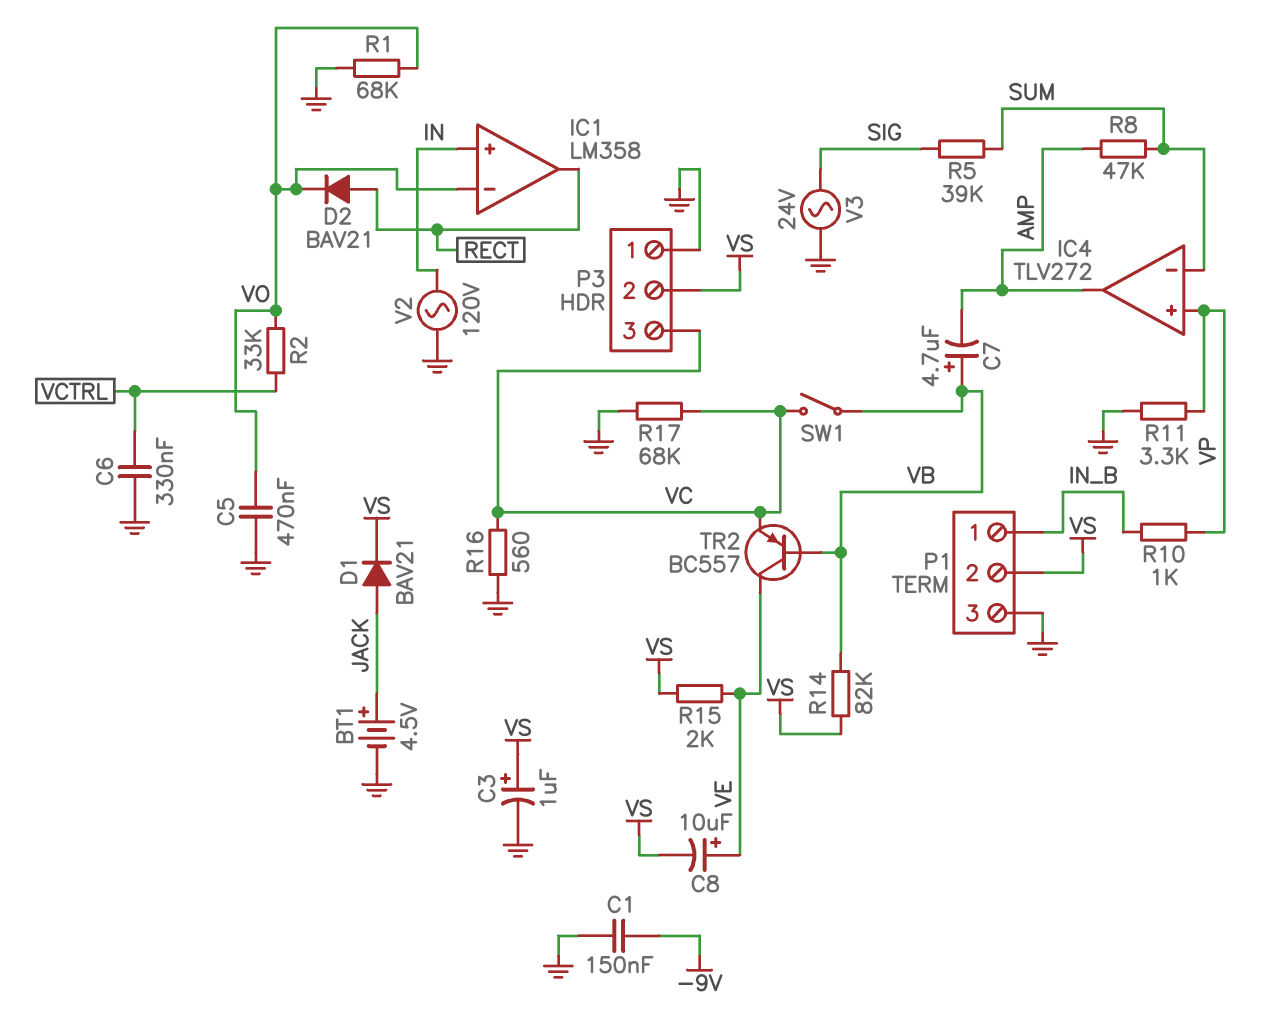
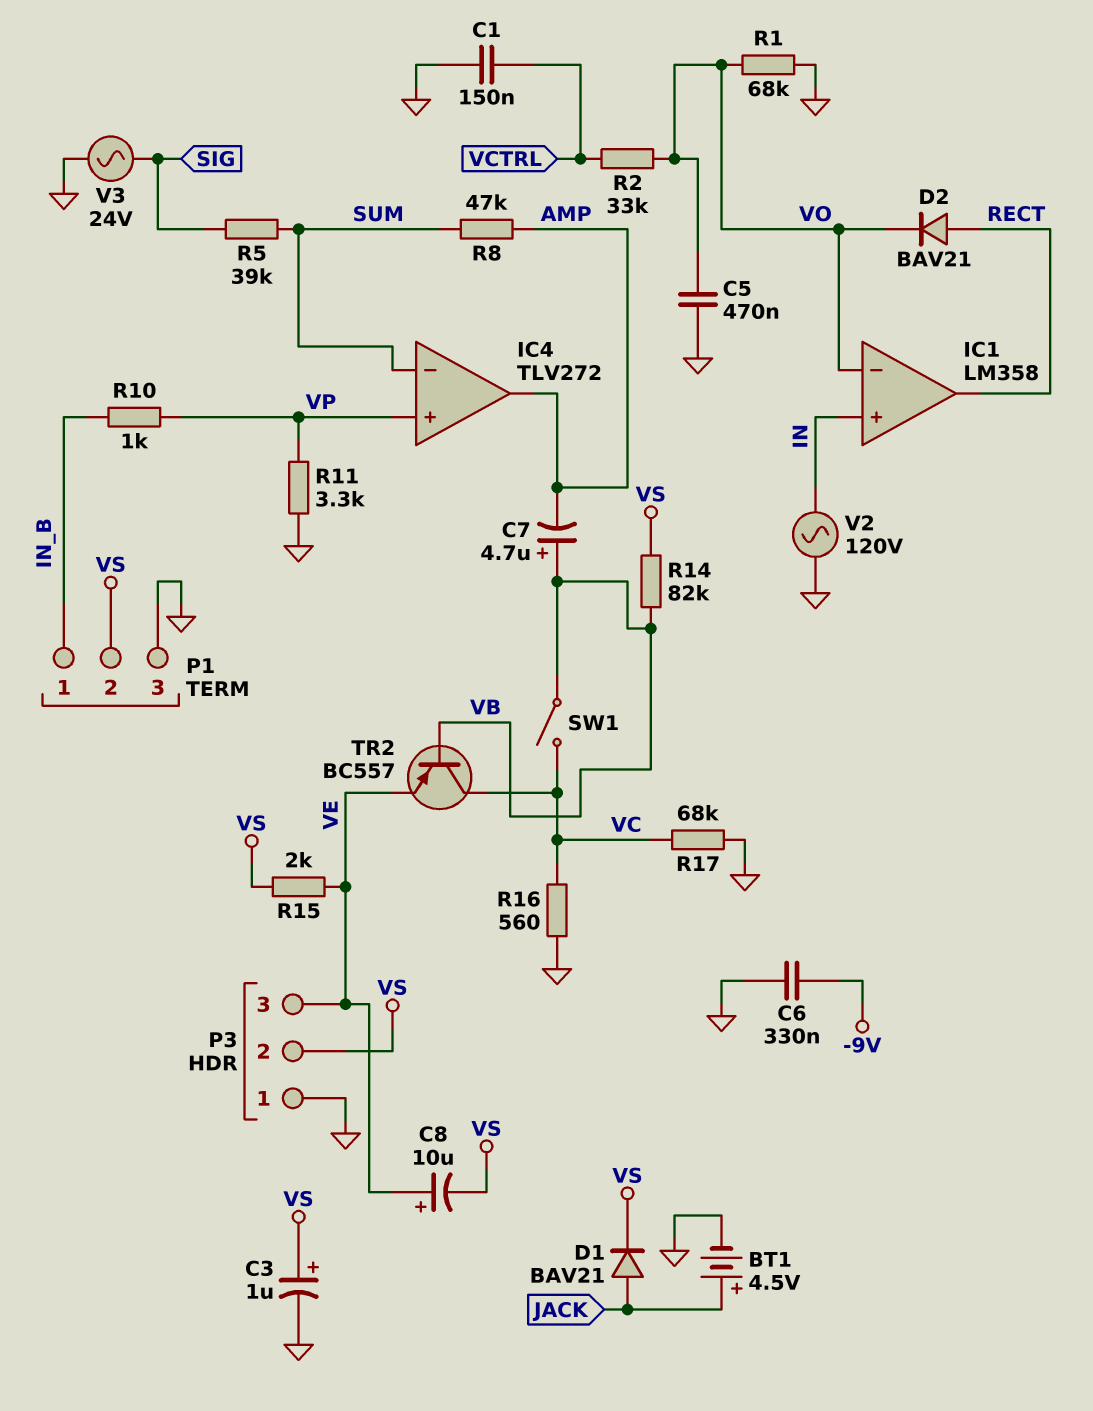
C1: 150nF (-9V, GND) -> 150nF (GND, VCTRL)
C6: 330nF (GND, VCTRL) -> 330nF (-9V, GND)
P3 pin 3: VC -> VE
TR2: PNP BC557 (B VB, C VE, E VC) -> PNP BC557 (B VB, C VC, E VE)

